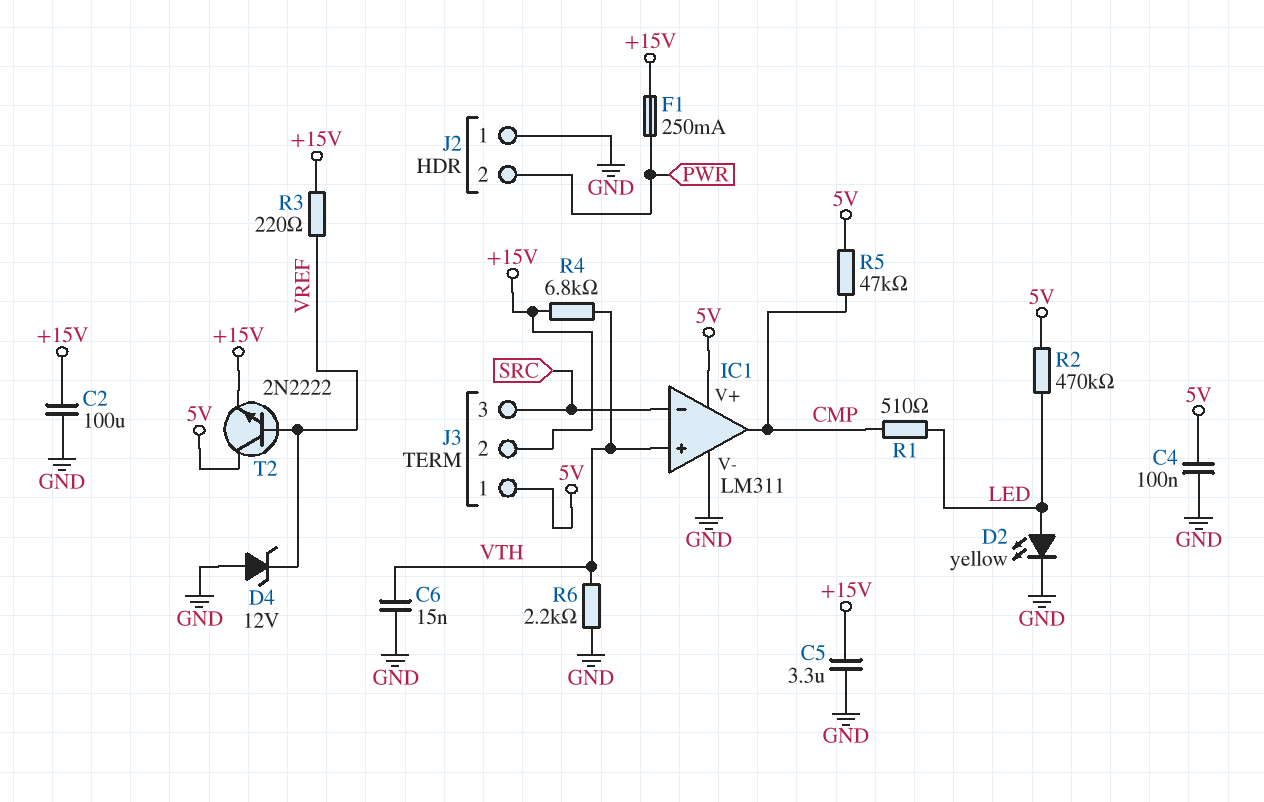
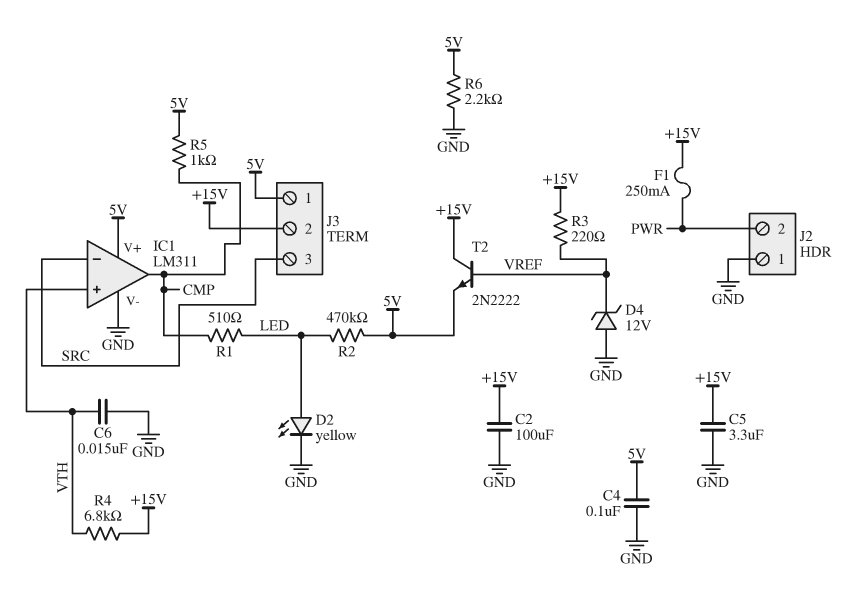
R5: 47k (5V, CMP) -> 1k (5V, CMP)
R6: 2.2k (GND, VTH) -> 2.2k (5V, GND)
T2: NPN 2N2222 (B VREF, C 5V, E +15V) -> NPN 2N2222 (B VREF, C +15V, E 5V)

